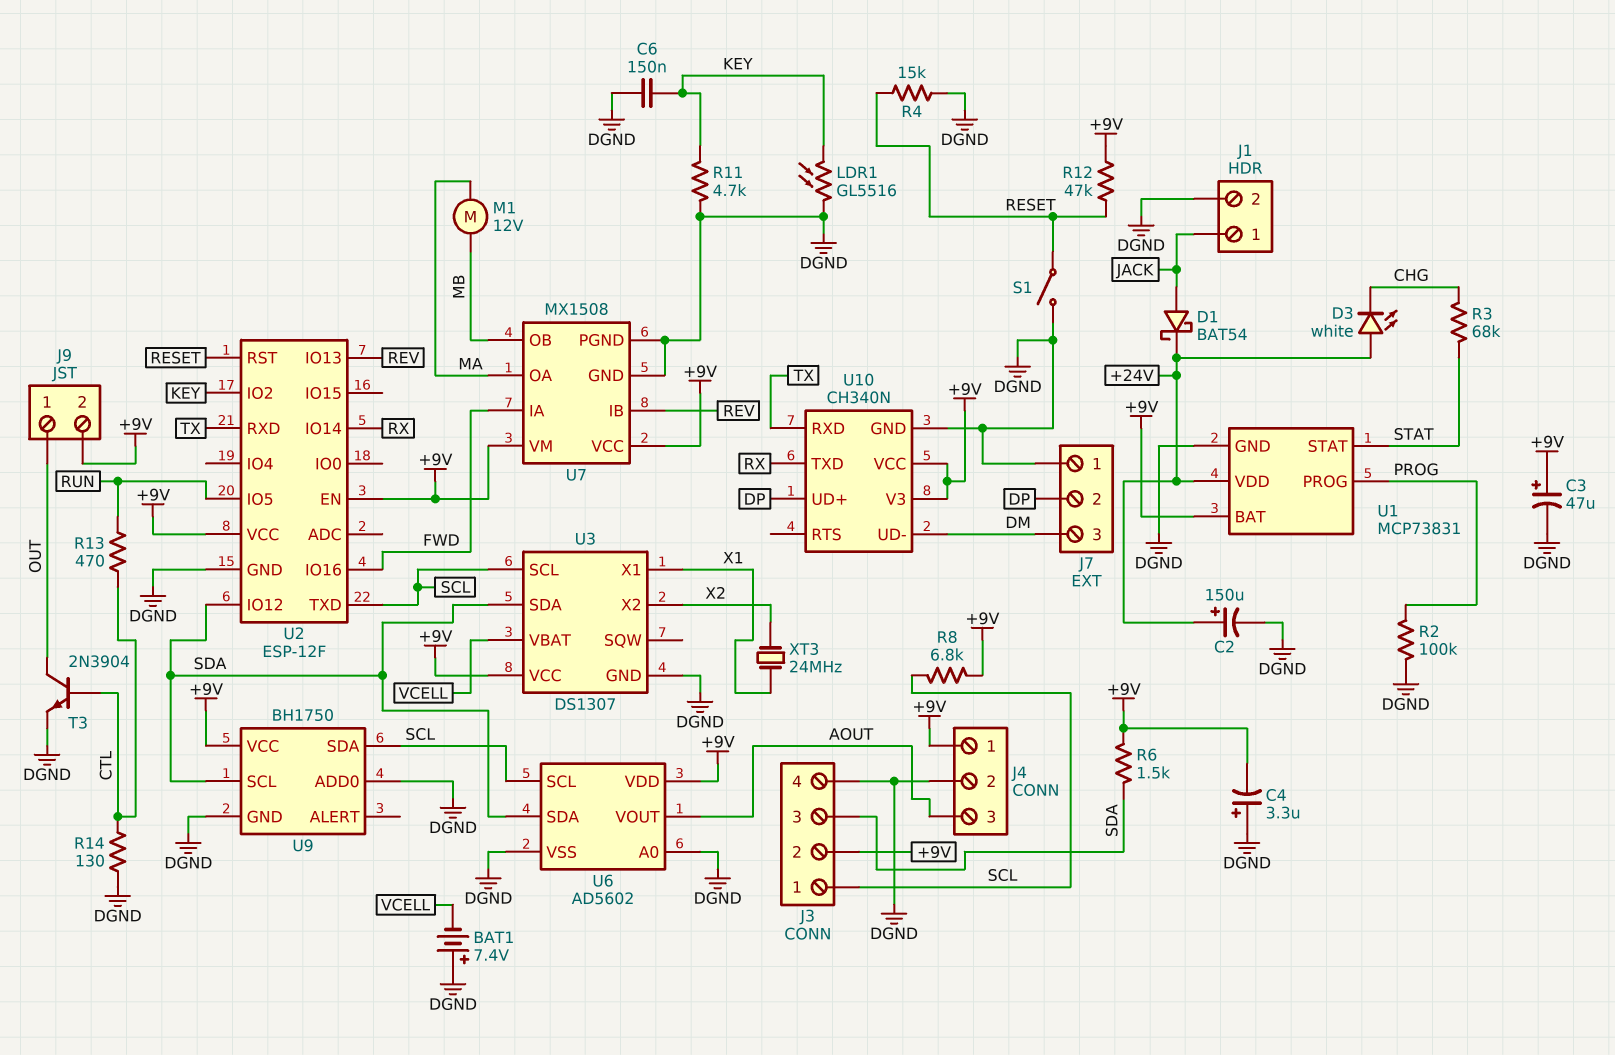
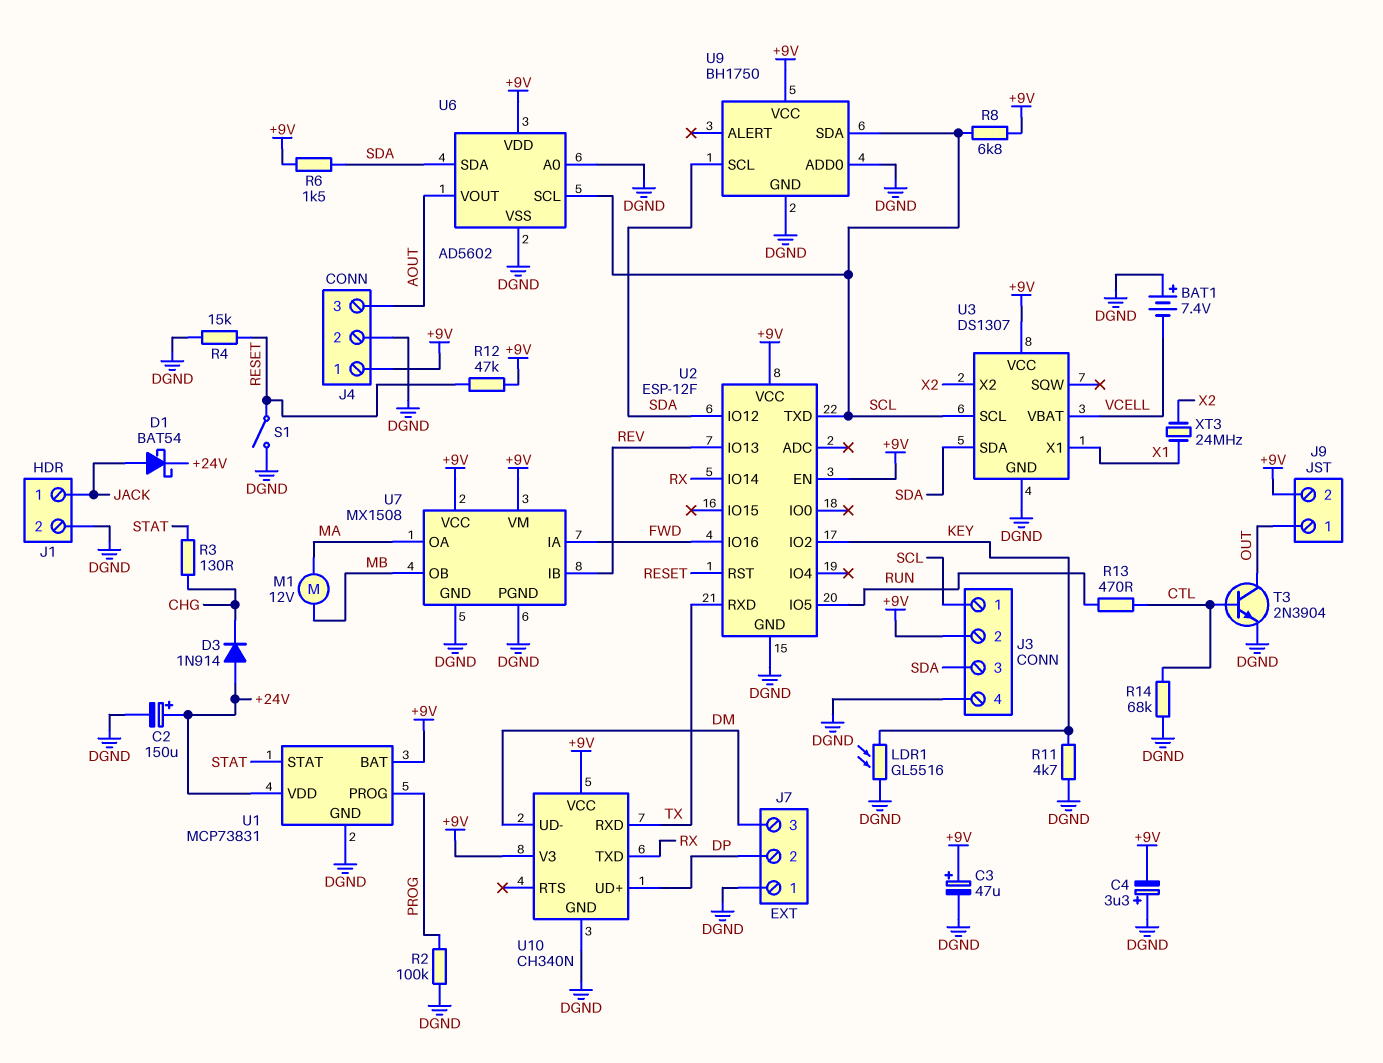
C6: 150nF (DGND, KEY) -> none
D3: LED white (A +24V, K CHG) -> diode 1N914 (A +24V, K CHG)
R3: 68k (CHG, STAT) -> 130 (CHG, STAT)
R14: 130 (CTL, DGND) -> 68k (CTL, DGND)

